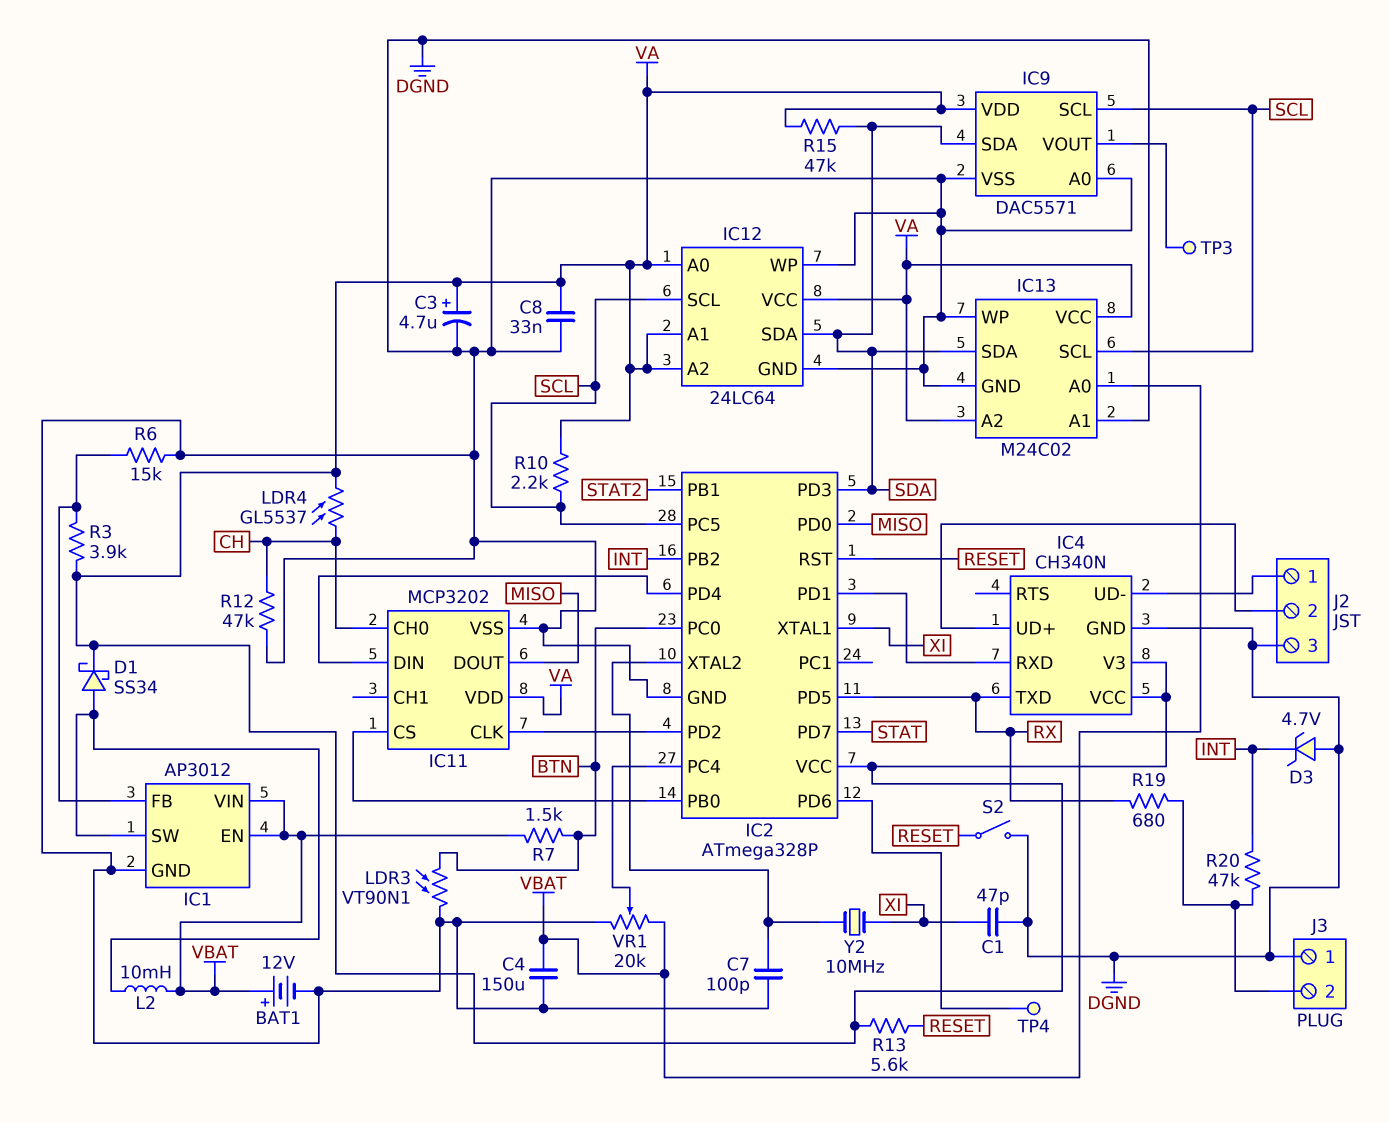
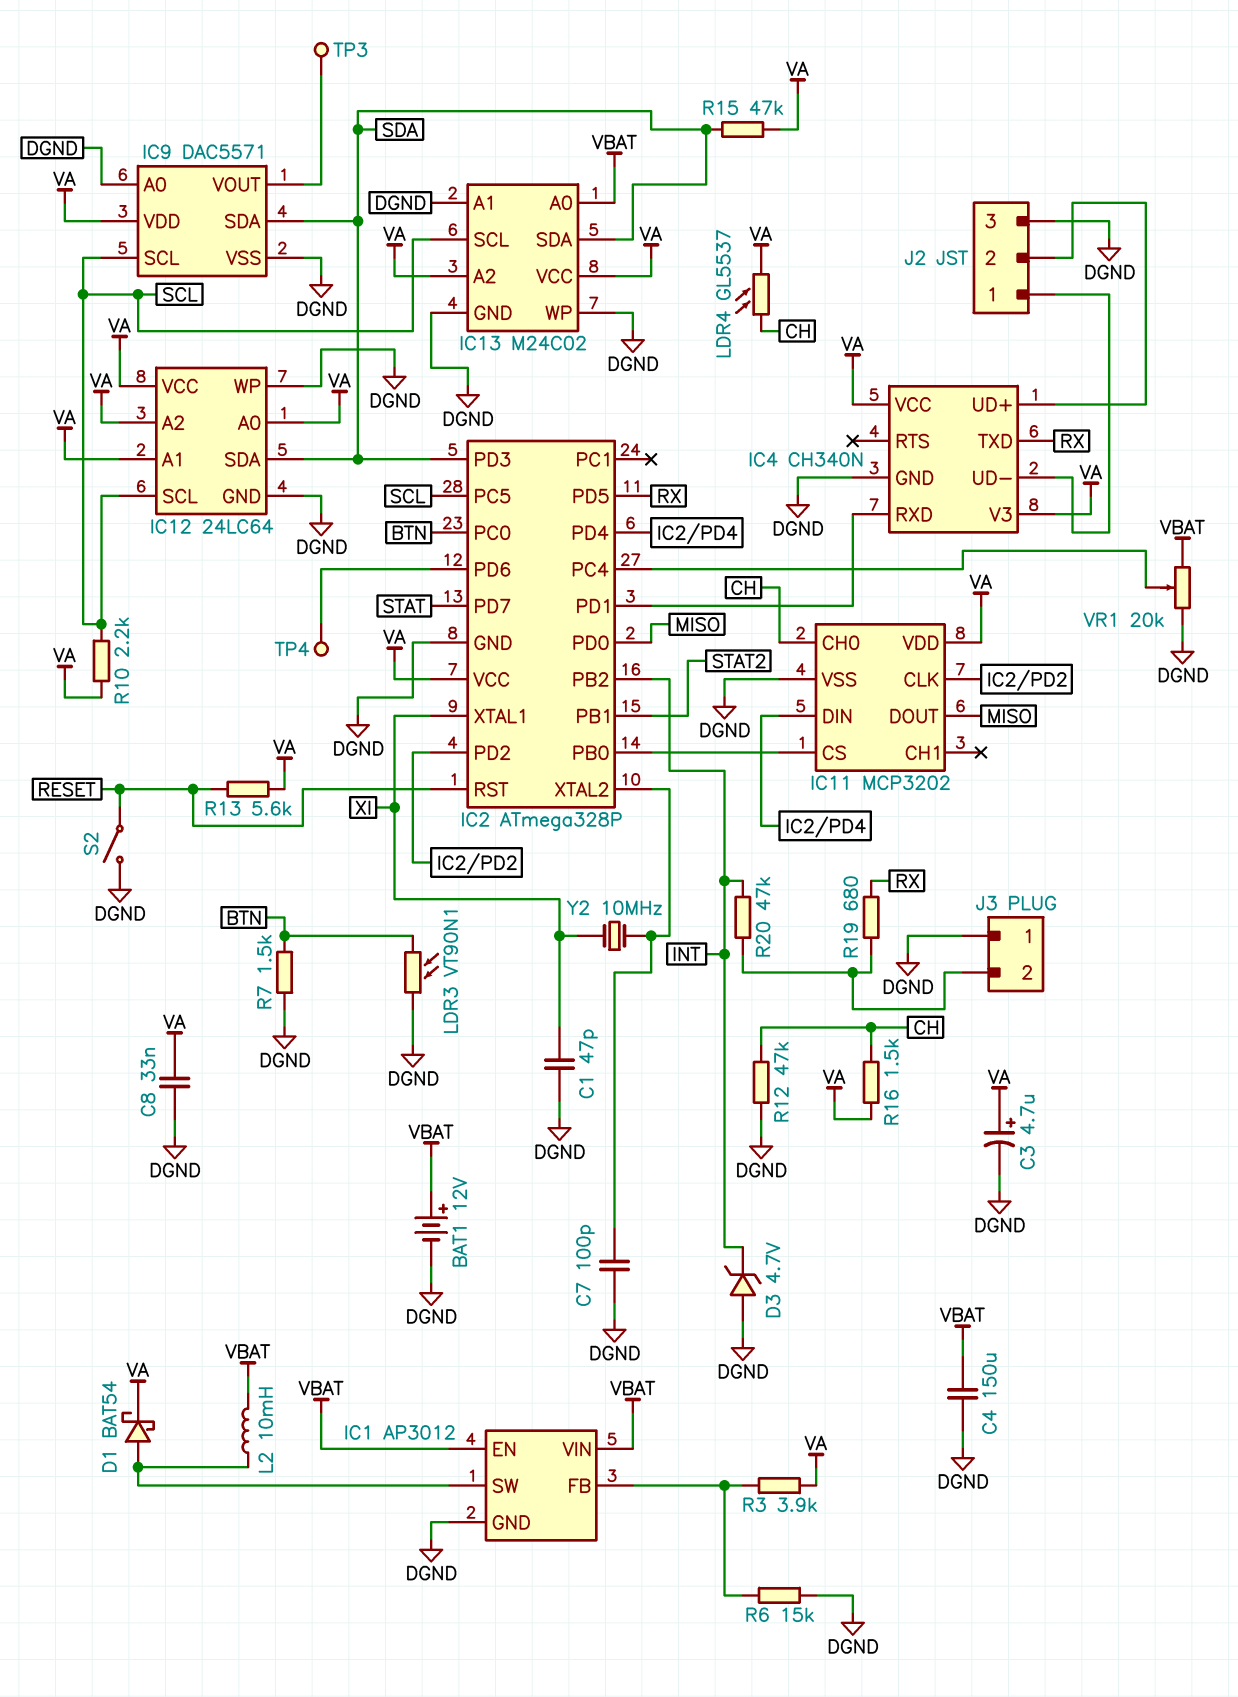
D1: schottky SS34 (A IC1/SW, K VA) -> schottky BAT54 (A IC1/SW, K VA)
R7: 1.5k (BTN, VBAT) -> 1.5k (BTN, DGND)
R16: none -> 1.5k (CH, VA)

